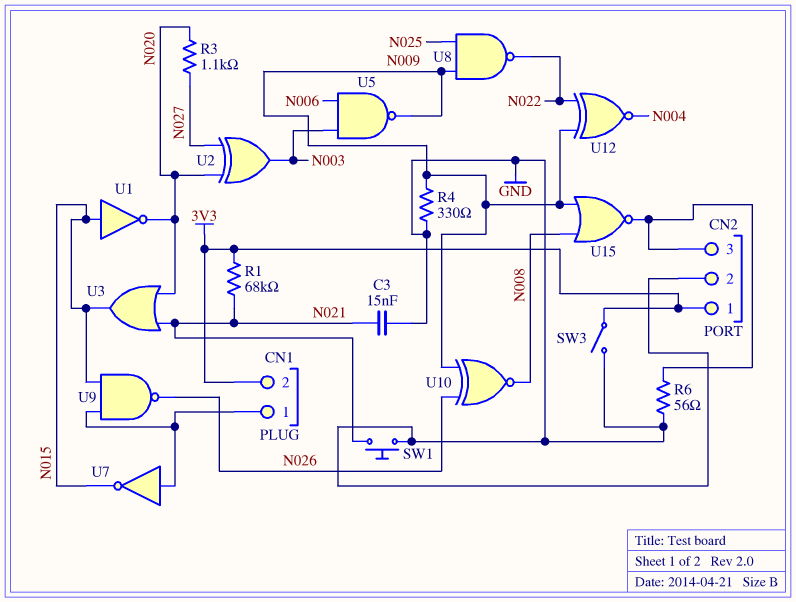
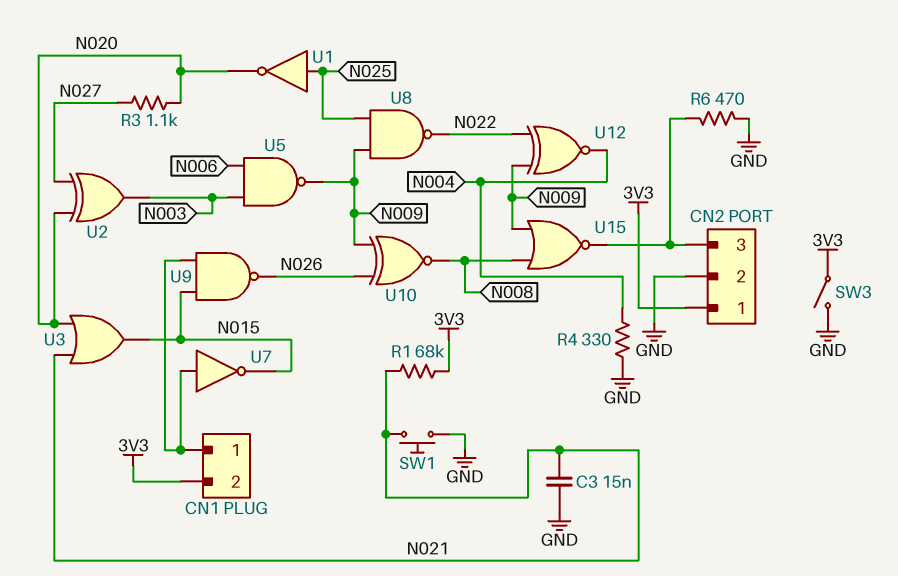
R4: 330 (GND, N009) -> 330 (GND, N004)
R6: 56 (CN2/3, GND) -> 470 (CN2/3, GND)
U1: NOT (in N015, out N020) -> NOT (in N025, out N020)

